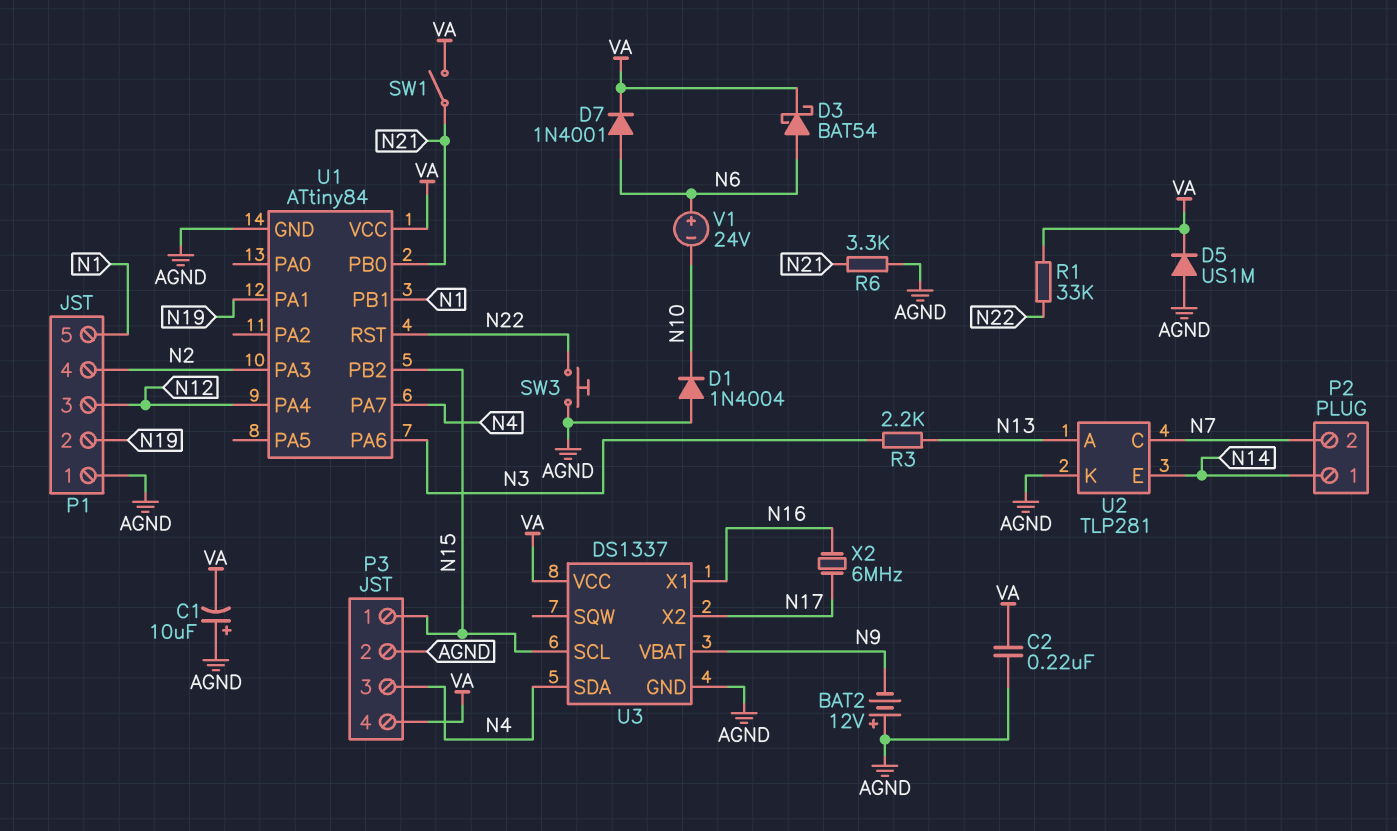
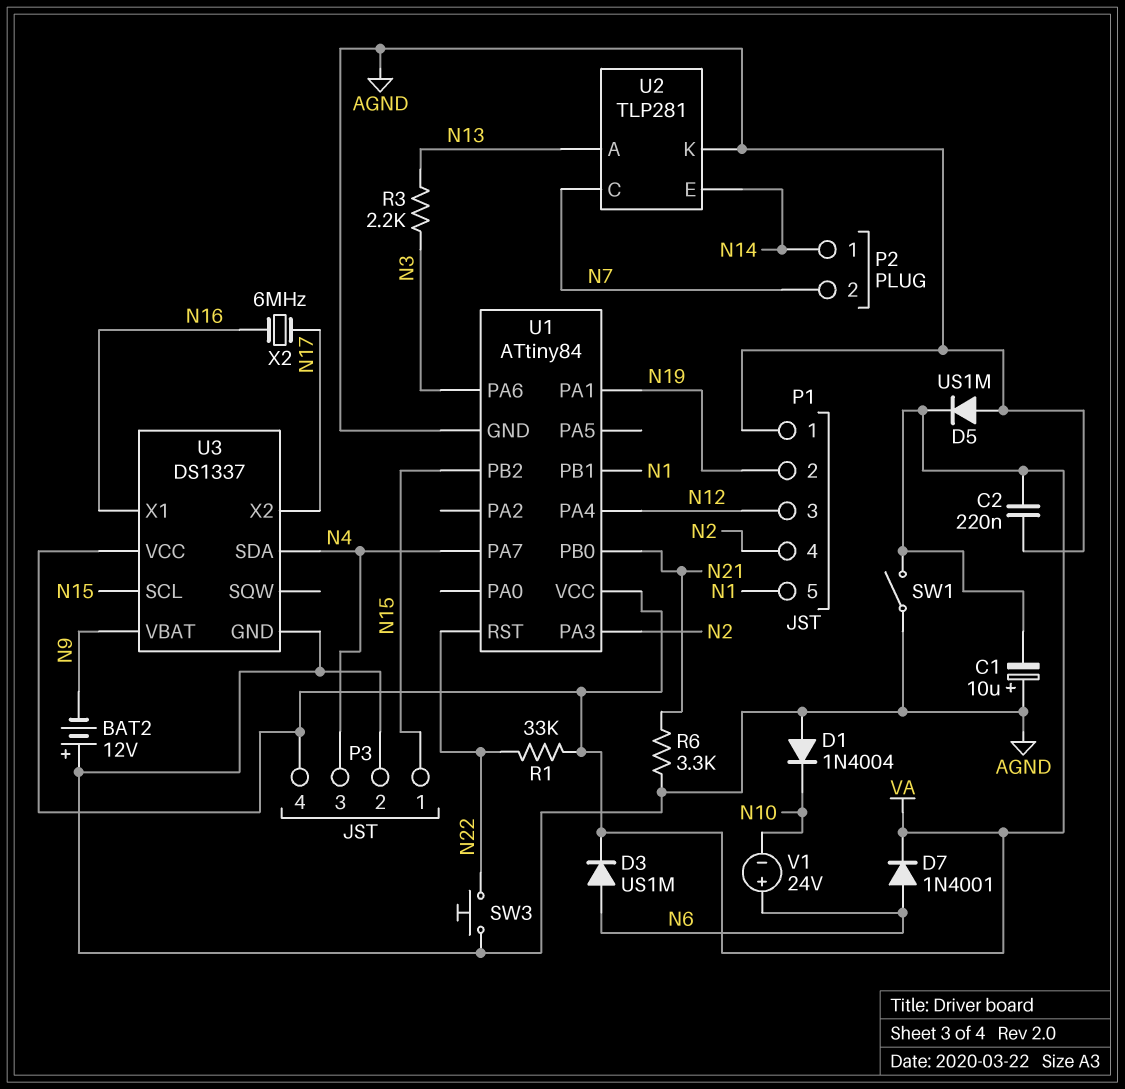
D3: schottky BAT54 (A N6, K VA) -> diode US1M (A N6, K VA)
SW1: switch (N21, VA) -> switch (AGND, VA)

